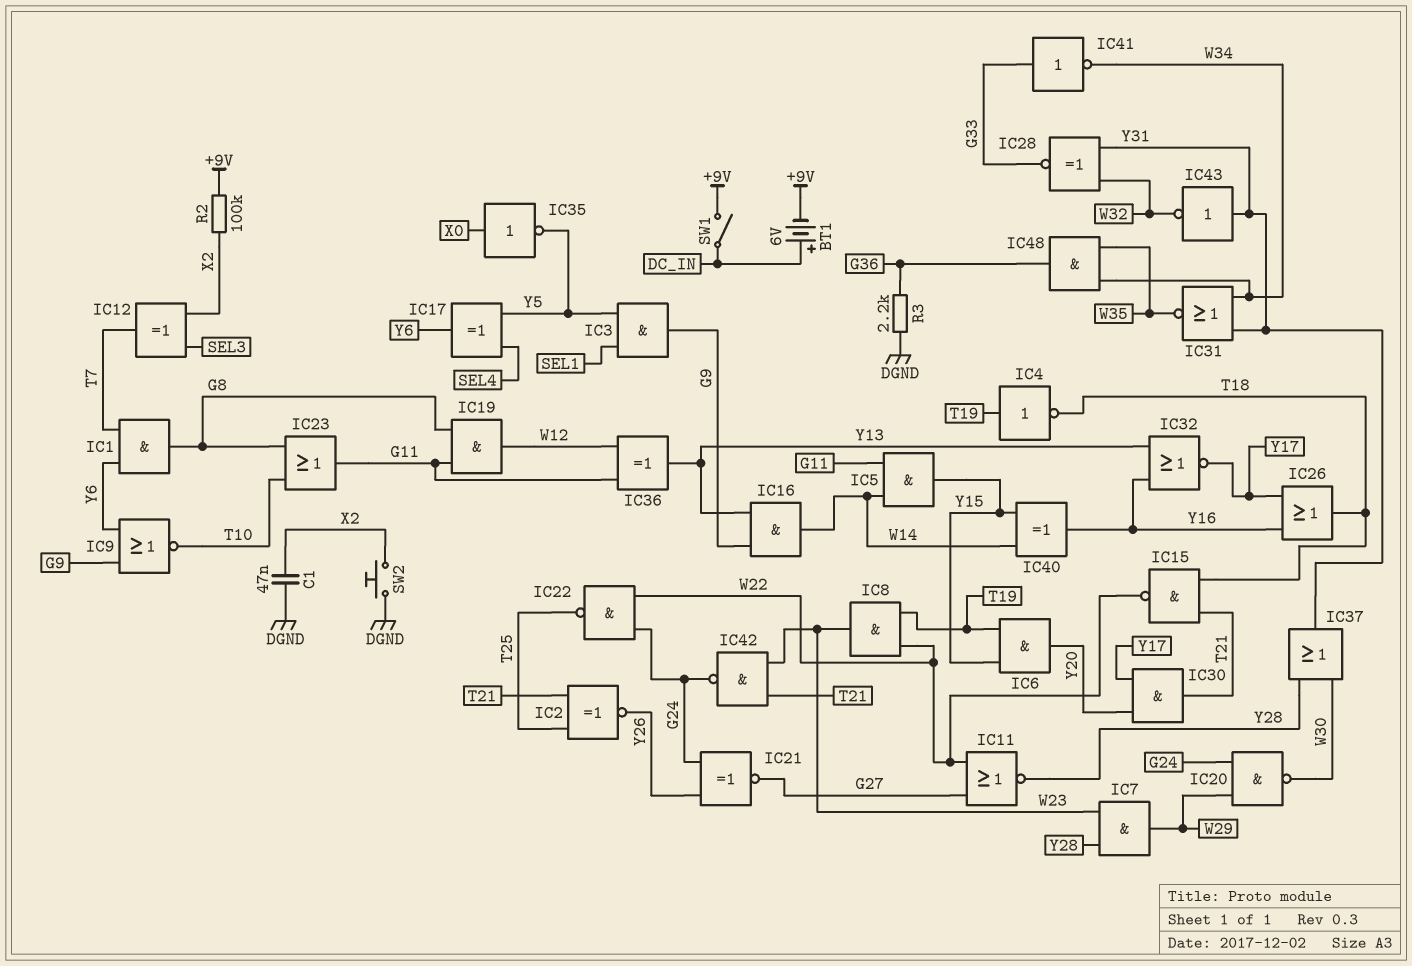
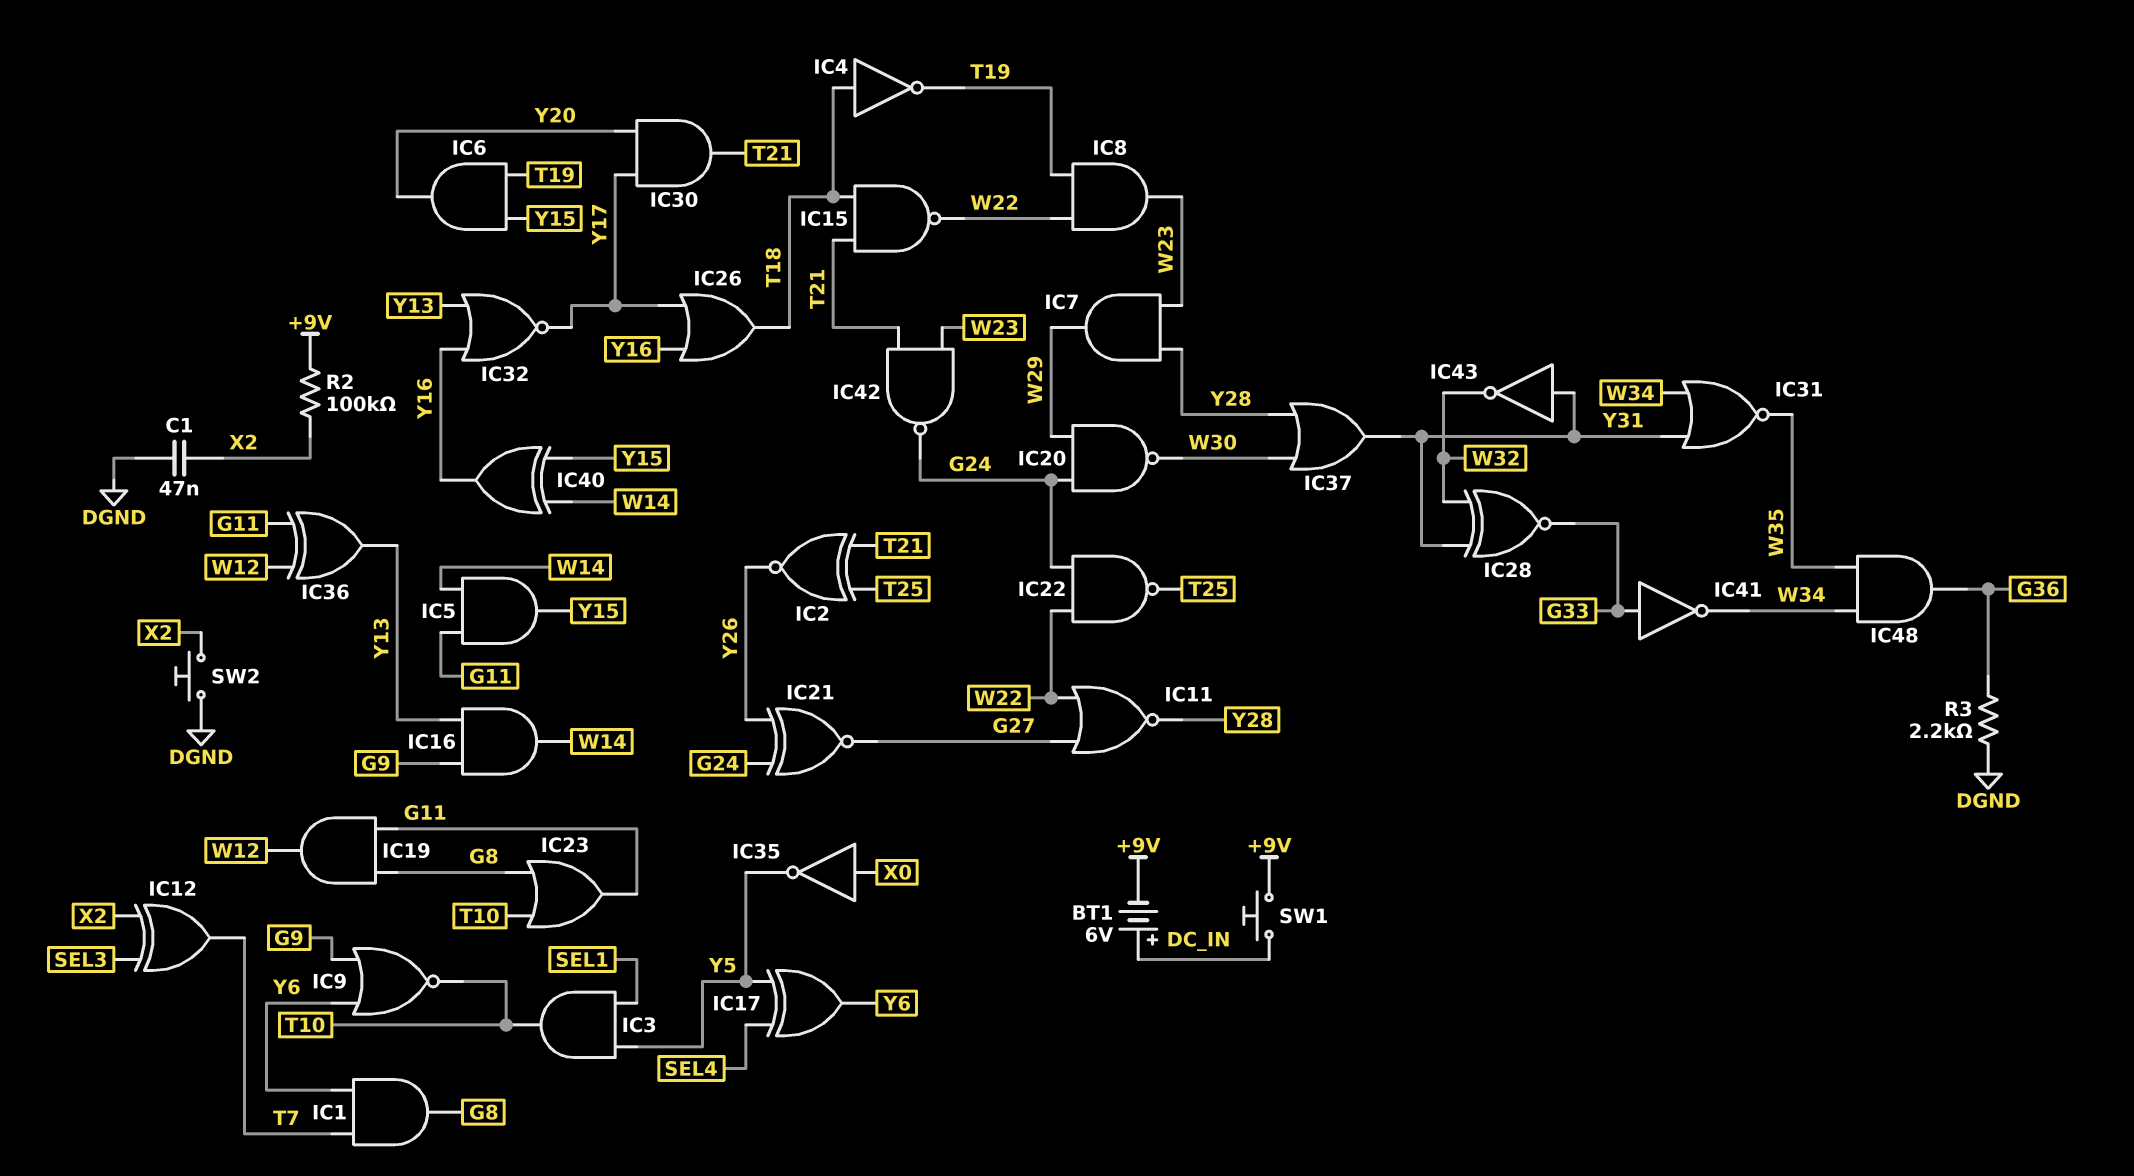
IC3: AND (in SEL1, in Y5, out G9) -> AND (in SEL1, in Y5, out T10)
IC4: NOT (in T19, out T18) -> NOT (in T18, out T19)
SW1: switch (+9V, DC_IN) -> button (+9V, DC_IN)

